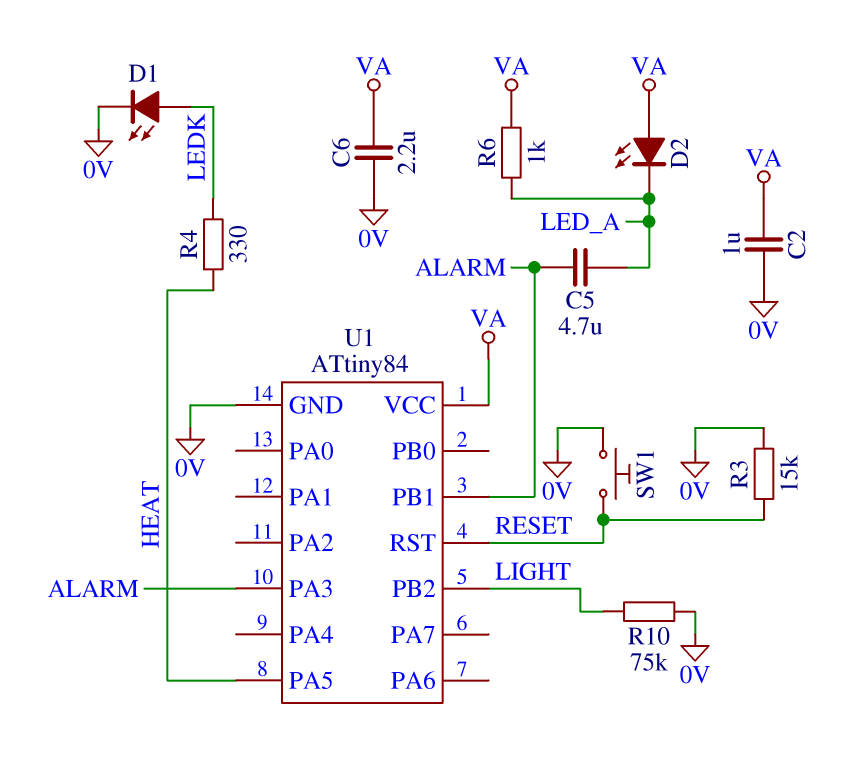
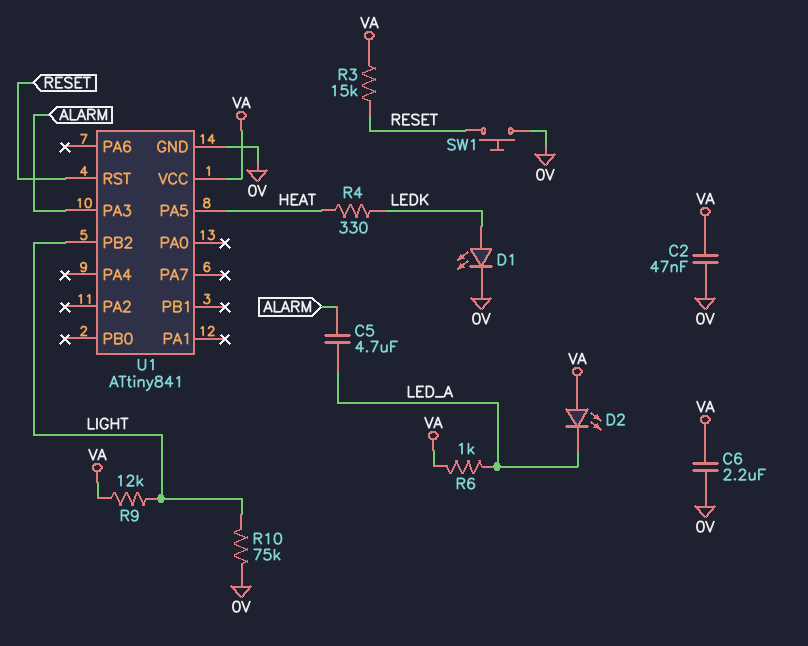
C2: 1uF (0V, VA) -> 47nF (0V, VA)
R3: 15k (0V, RESET) -> 15k (RESET, VA)
R9: none -> 12k (LIGHT, VA)
U1: ATtiny84 -> ATtiny841
U1 pin PB1: ALARM -> none

